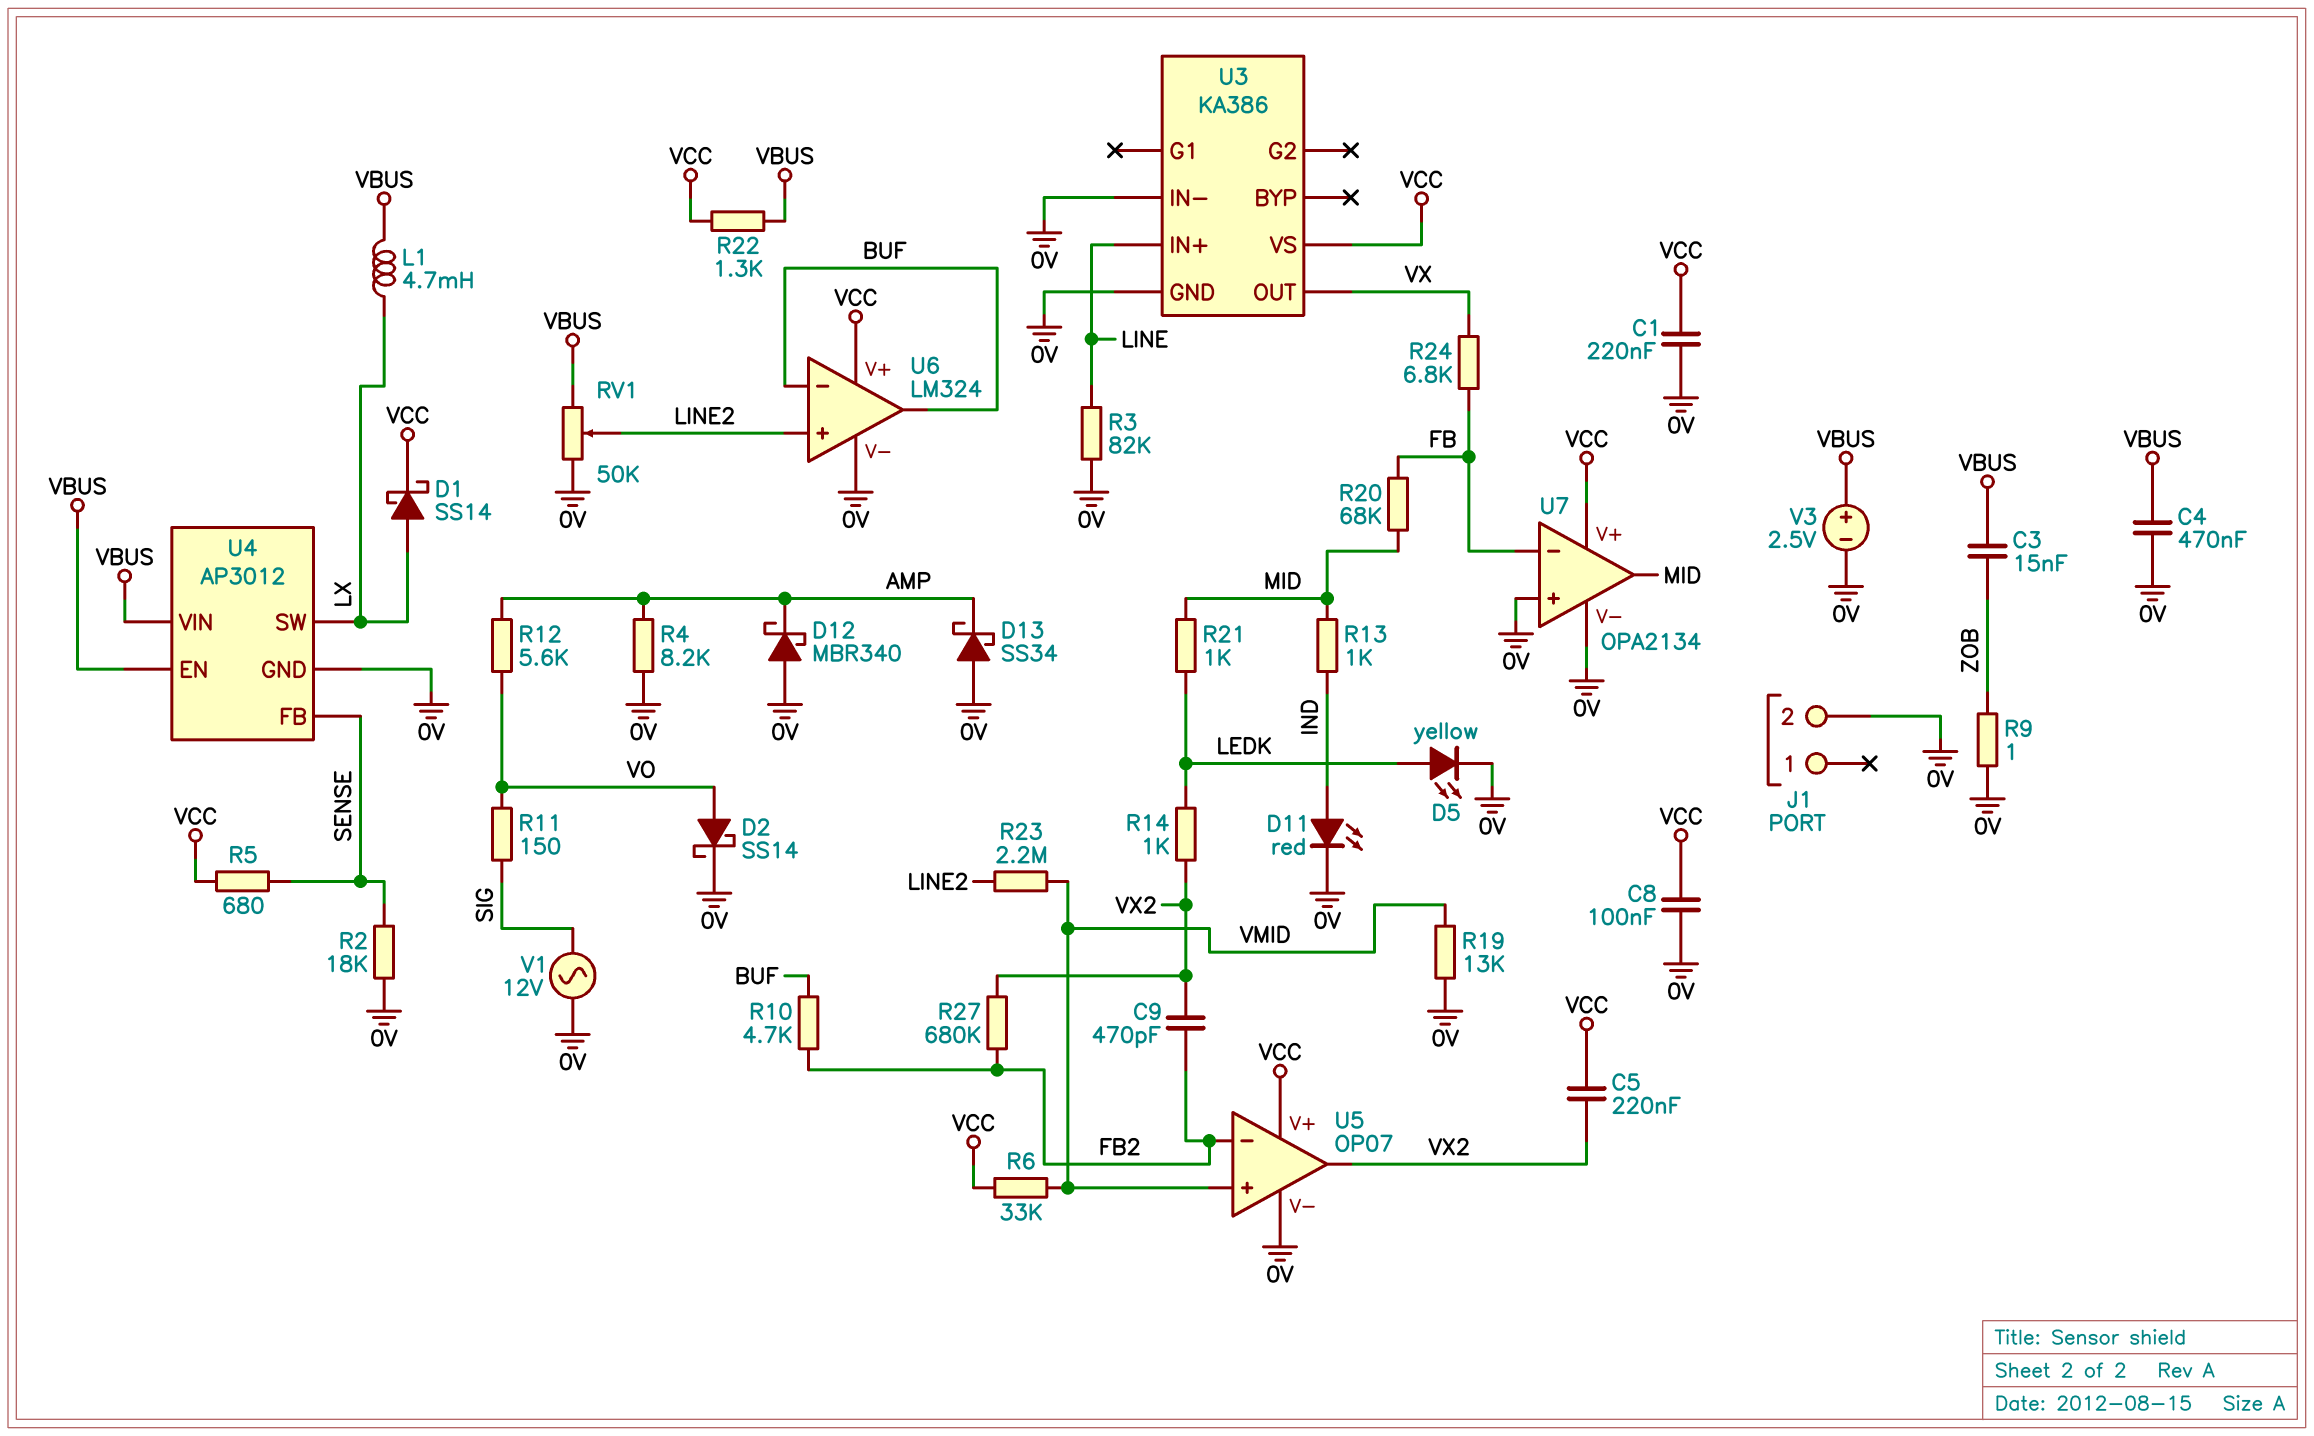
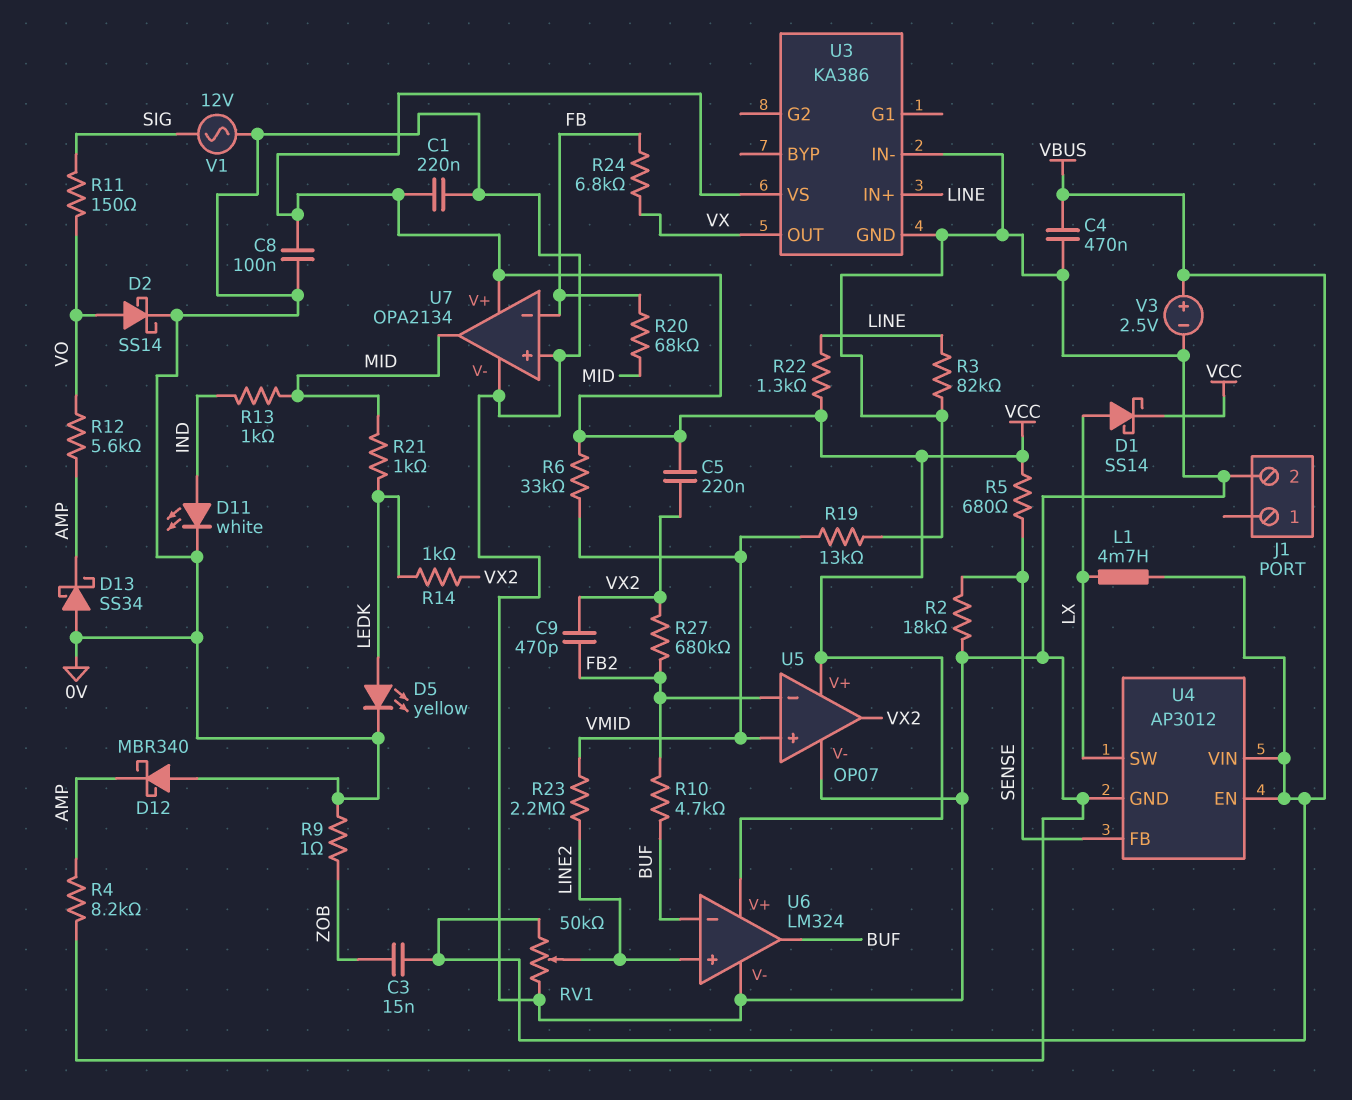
D11: LED red (A IND, K 0V) -> LED white (A IND, K 0V)
R22: 1.3k (VBUS, VCC) -> 1.3k (LINE, VCC)

